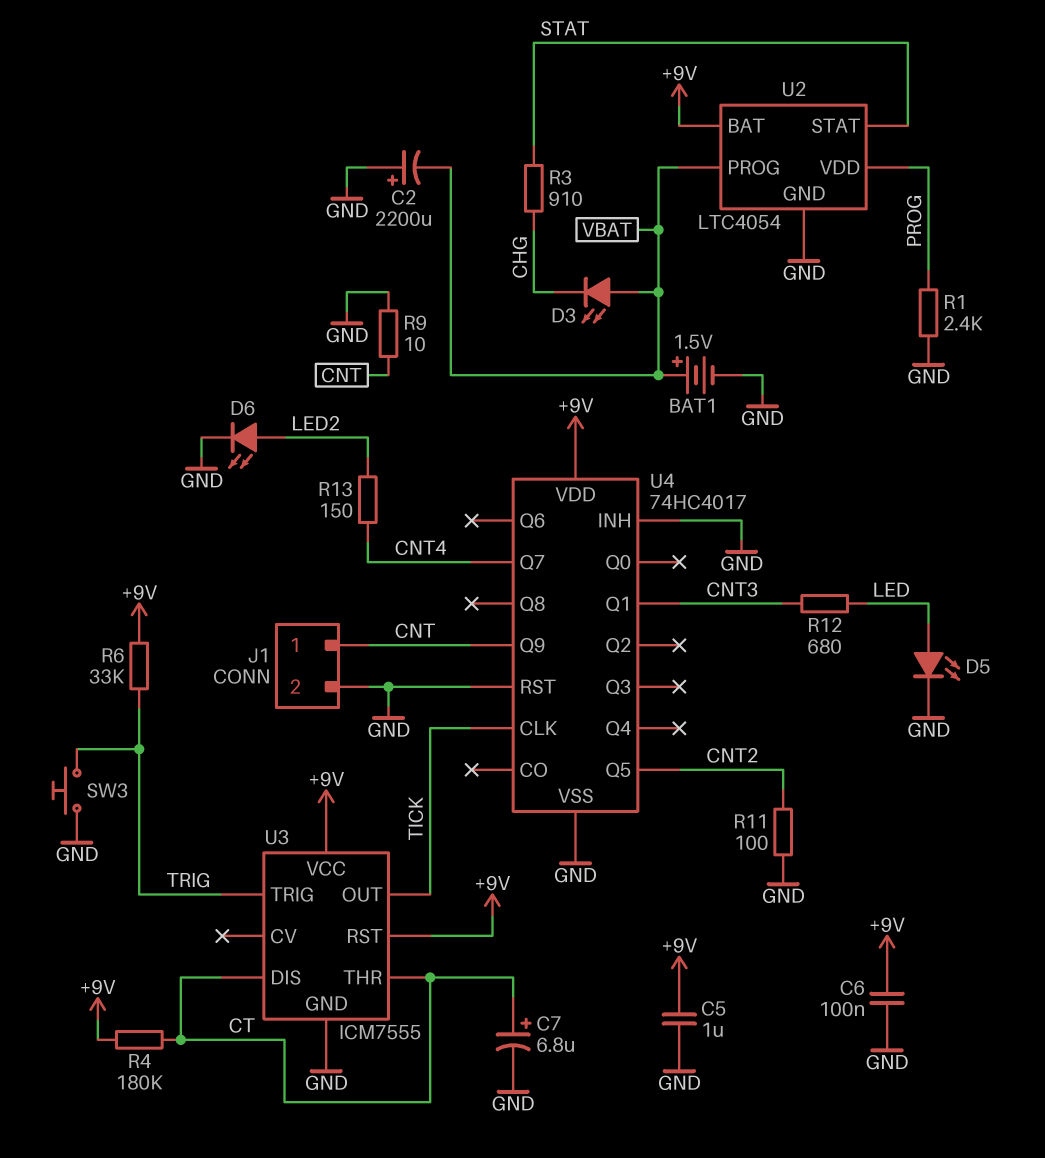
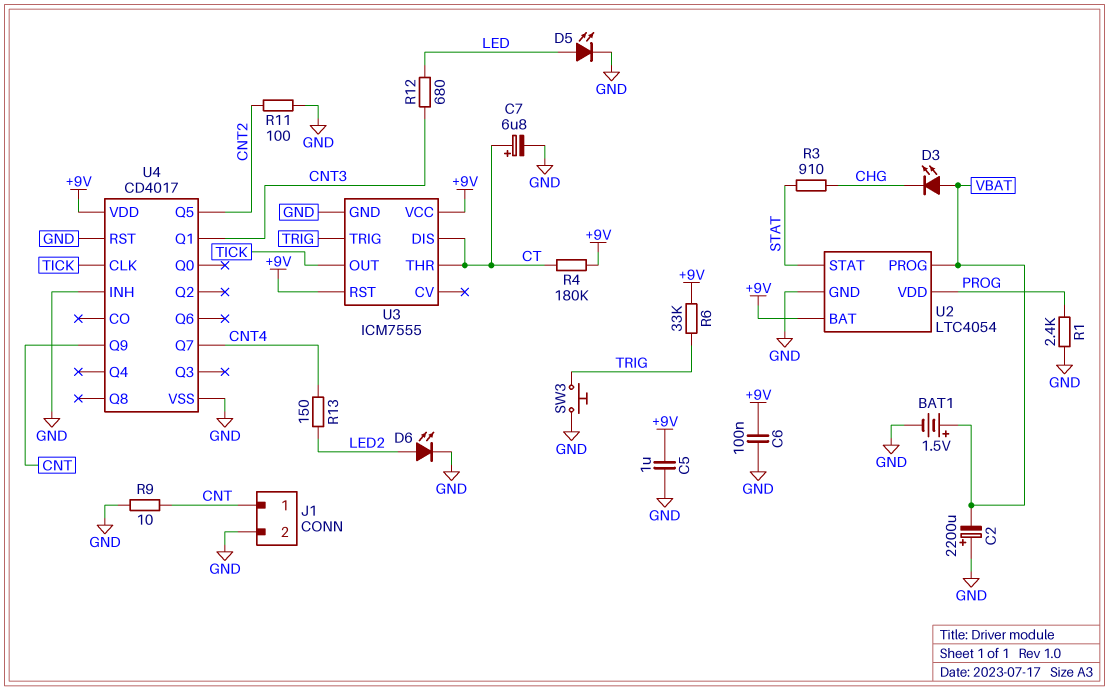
U4: 74HC4017 -> CD4017

